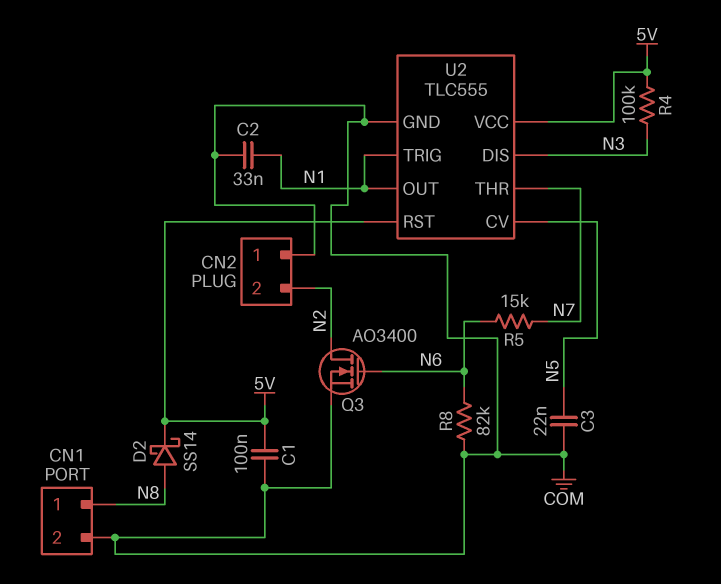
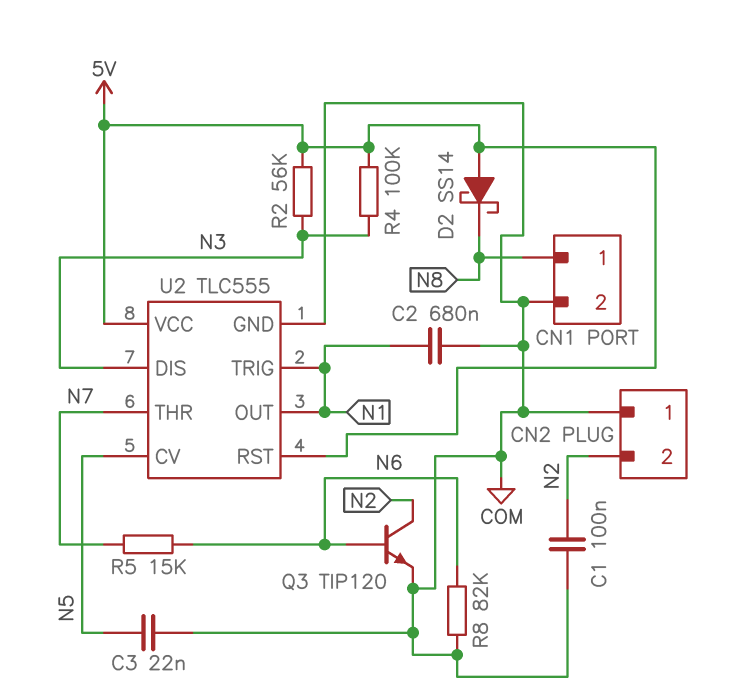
C1: 100nF (5V, COM) -> 100nF (COM, N2)
C2: 33nF (COM, N1) -> 680nF (COM, N1)
D2: schottky SS14 (A N8, K 5V) -> schottky SS14 (A 5V, K N8)
Q3: NMOS AO3400 (G N6, D N2, S COM) -> NPN TIP120 (B N6, C N2, E COM)
R2: none -> 56k (5V, N3)

